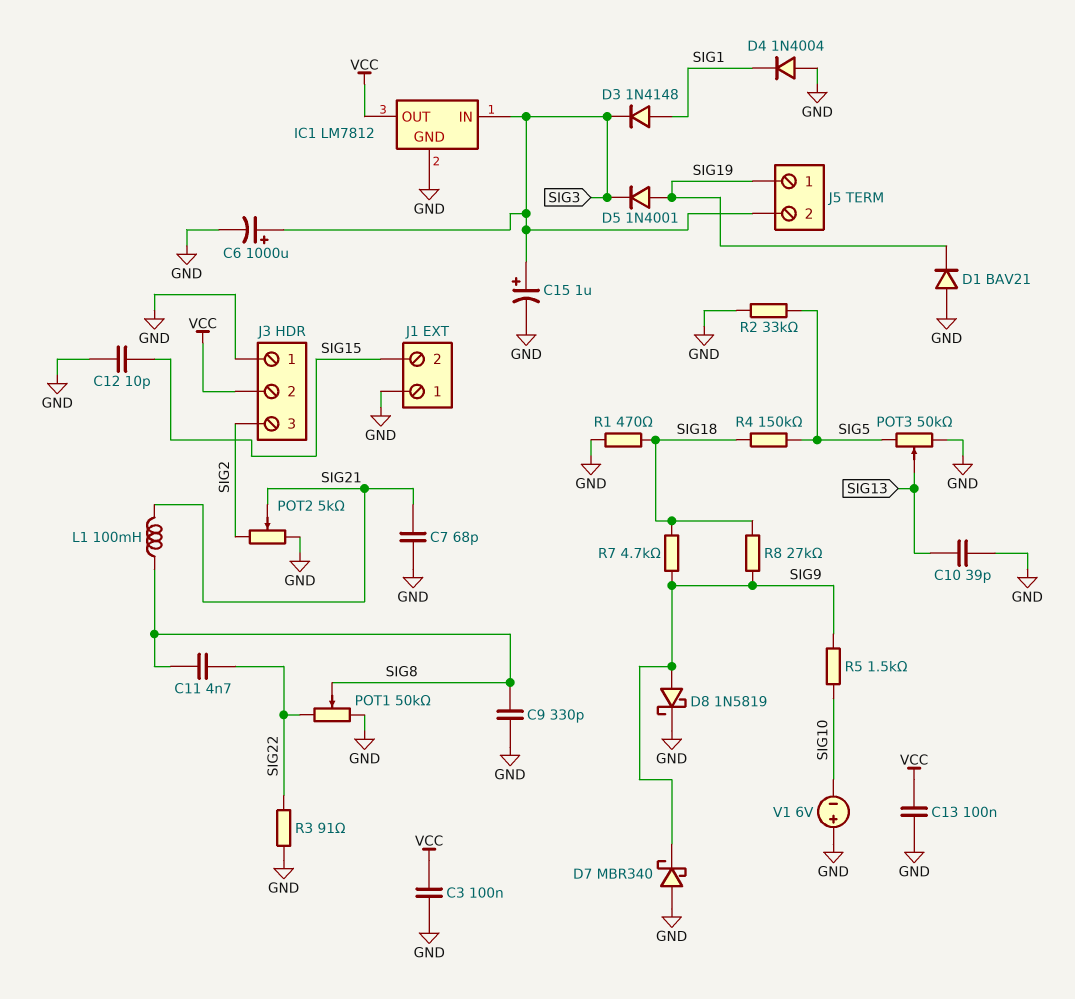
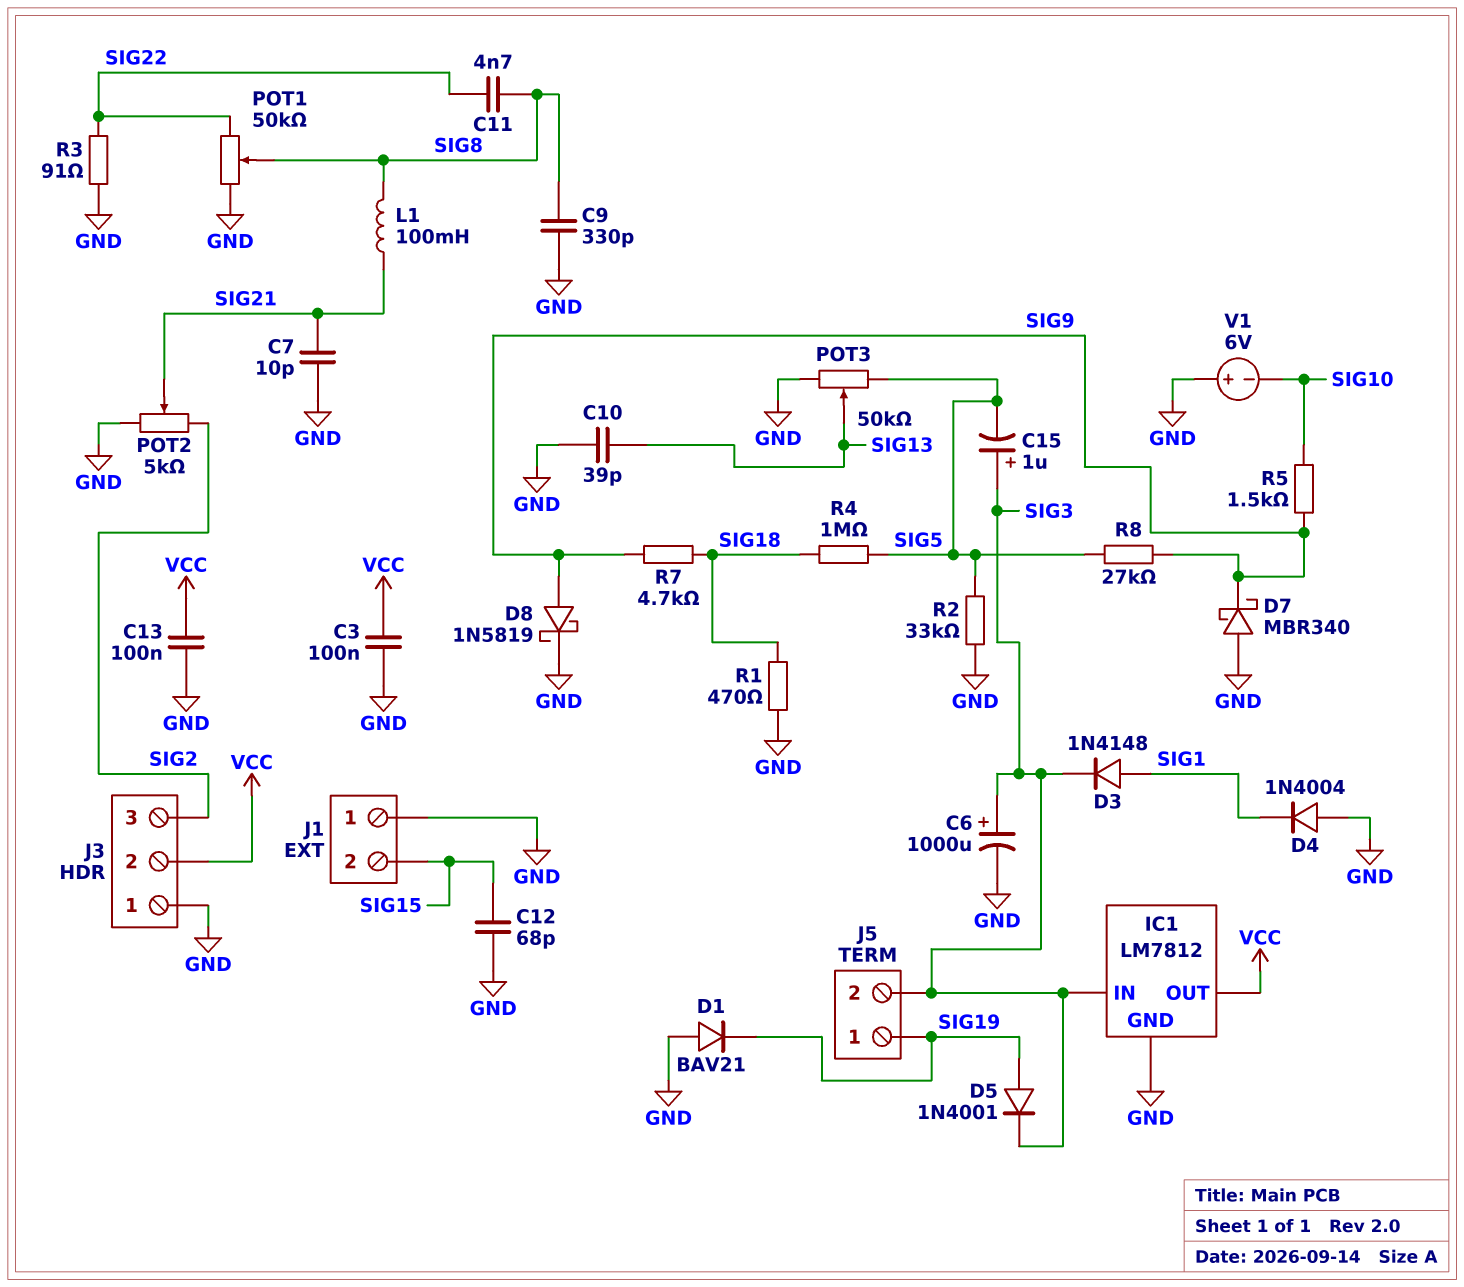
C7: 68pF (GND, SIG21) -> 10pF (GND, SIG21)
C12: 10pF (GND, SIG15) -> 68pF (GND, SIG15)
C15: 1uF (plus SIG3, minus GND) -> 1uF (plus SIG3, minus SIG5)
R4: 150k (SIG5, SIG18) -> 1M (SIG5, SIG18)
R8: 27k (SIG9, SIG18) -> 27k (SIG5, SIG9)

